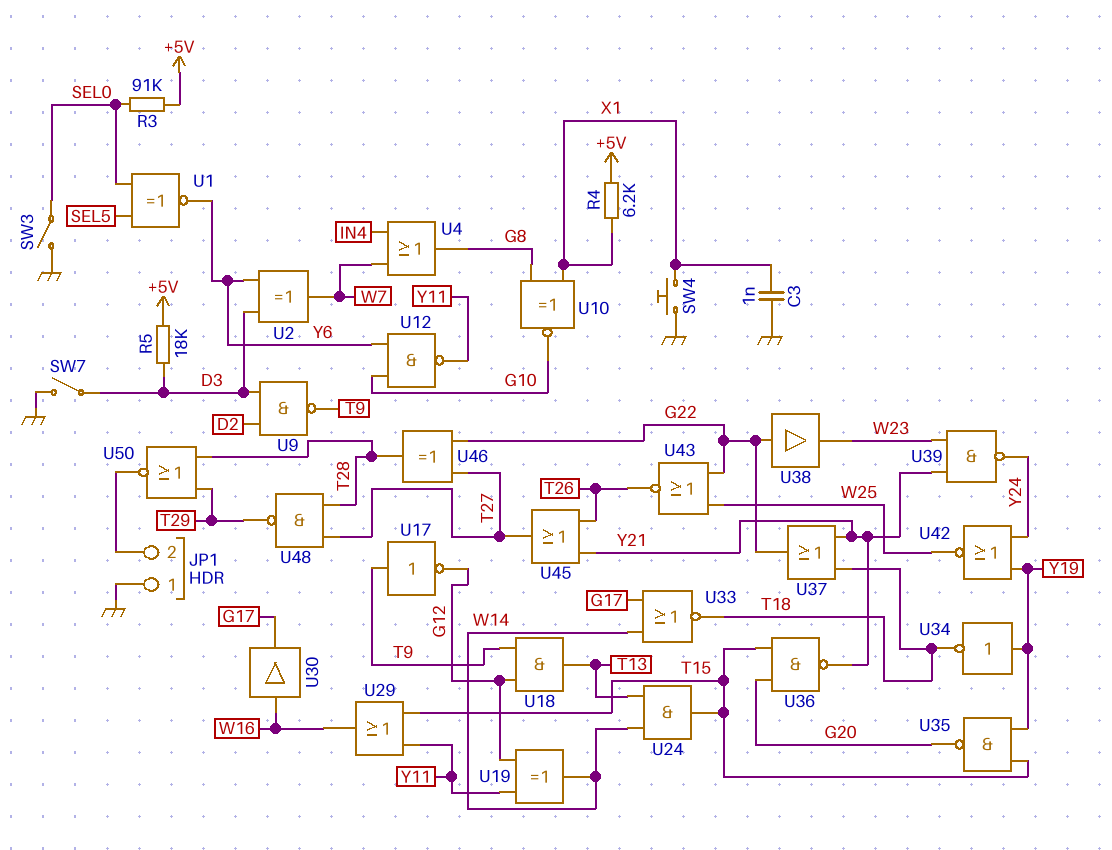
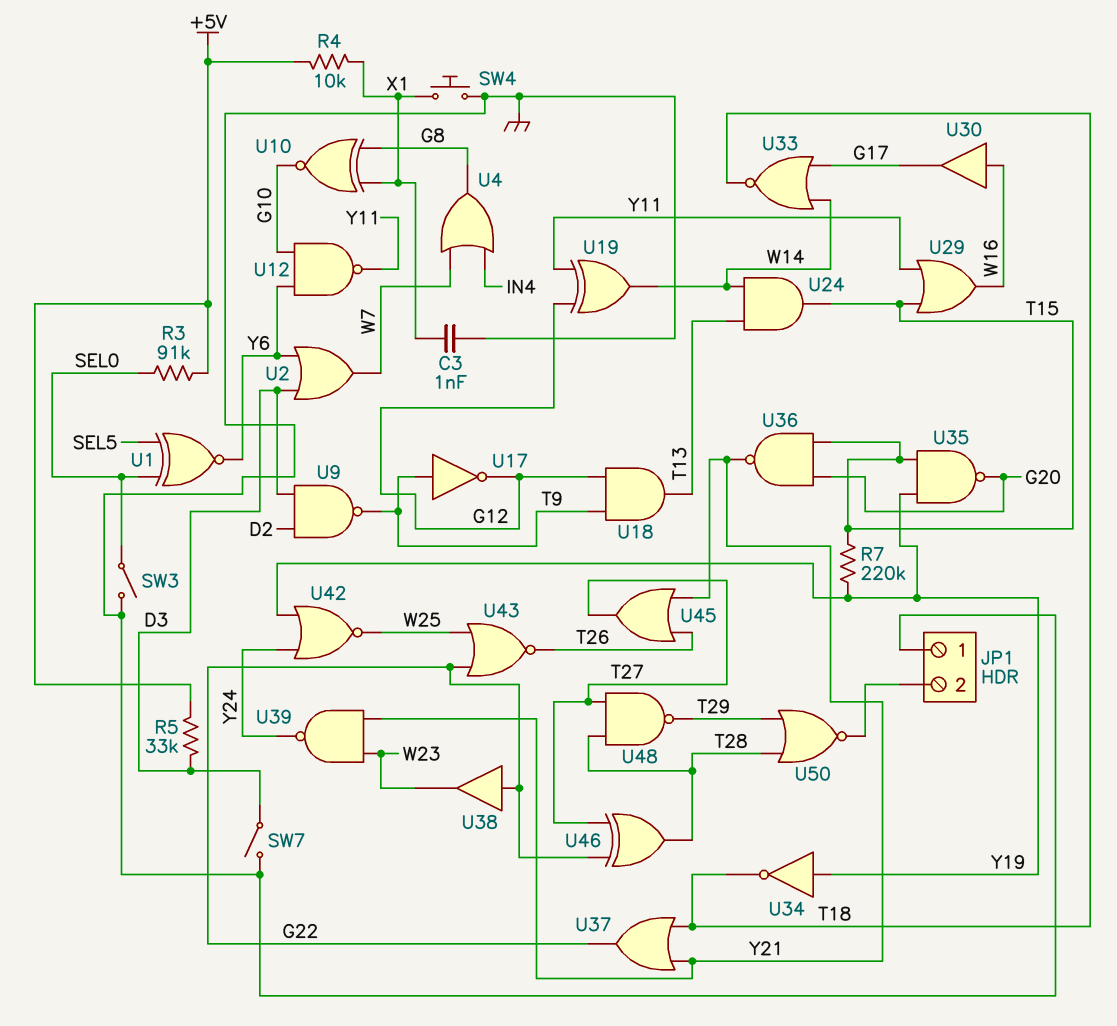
R4: 6.2k (+5V, X1) -> 10k (+5V, X1)
R5: 18k (+5V, D3) -> 33k (+5V, D3)
R7: none -> 220k (T15, Y19)
U2: XOR (in D3, in Y6, out W7) -> OR (in D3, in Y6, out W7)

